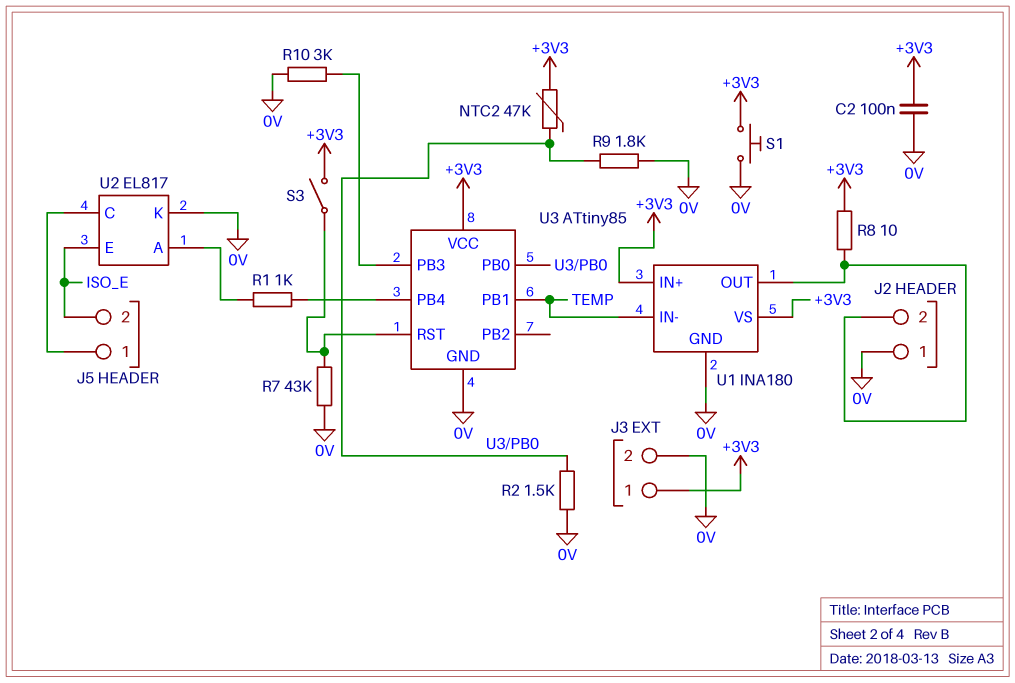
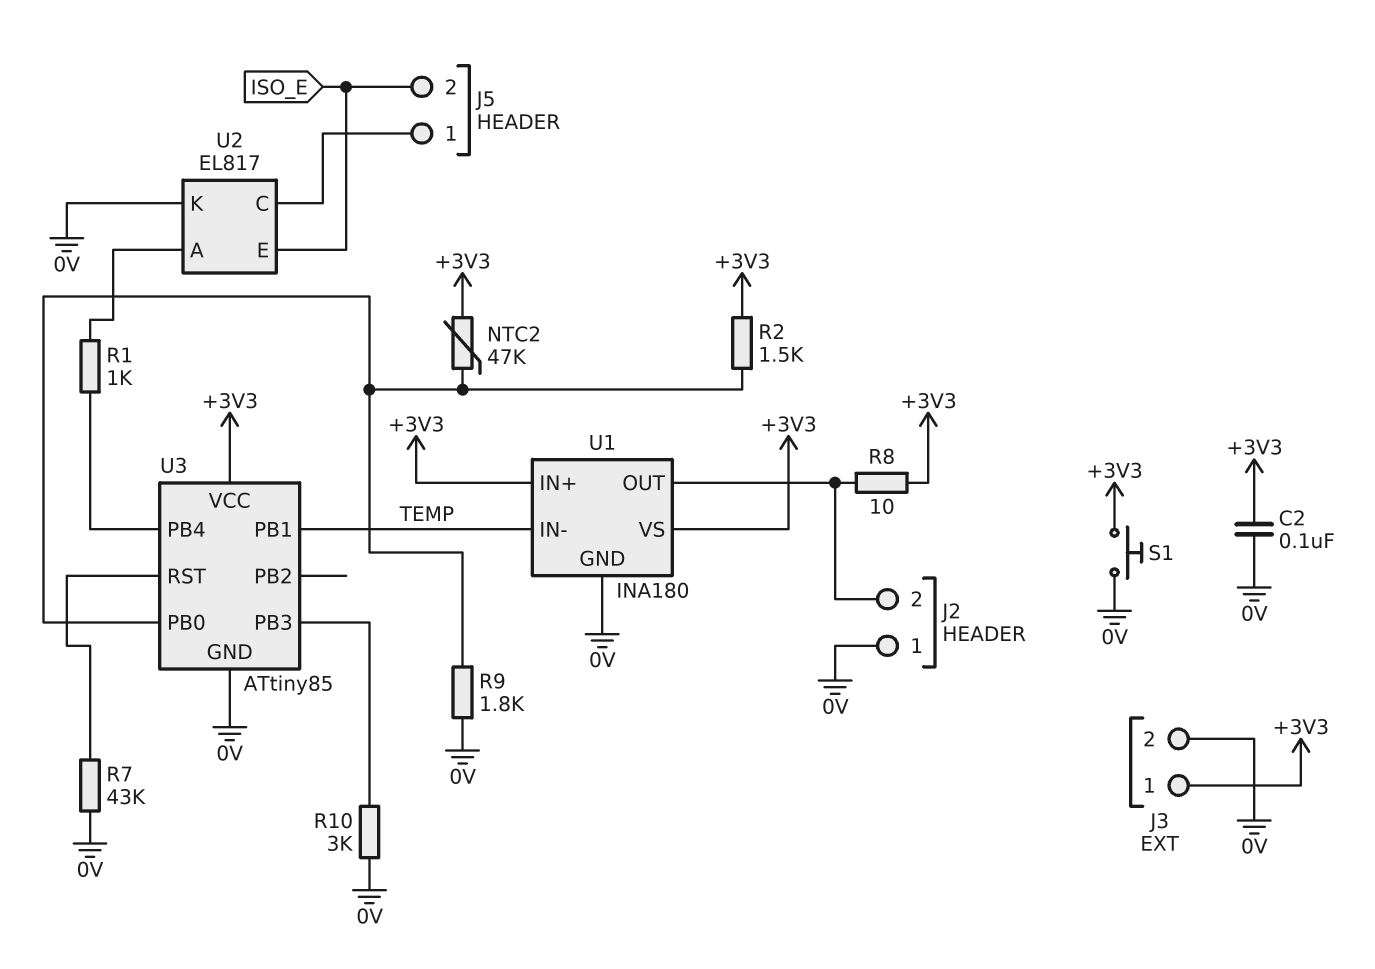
R2: 1.5k (0V, U3/PB0) -> 1.5k (+3V3, U3/PB0)
S3: switch (+3V3, U3/RST) -> none

